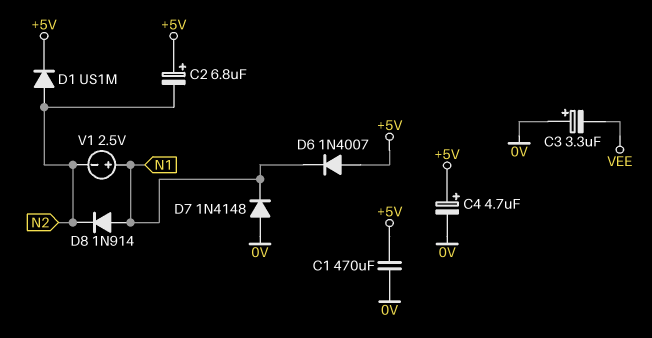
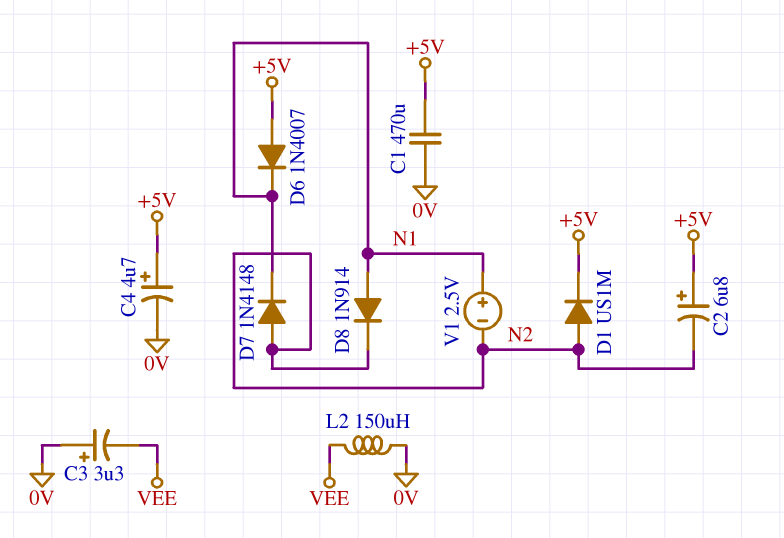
D7: diode 1N4148 (A 0V, K N1) -> diode 1N4148 (A N2, K N1)
L2: none -> 150uH (0V, VEE)

